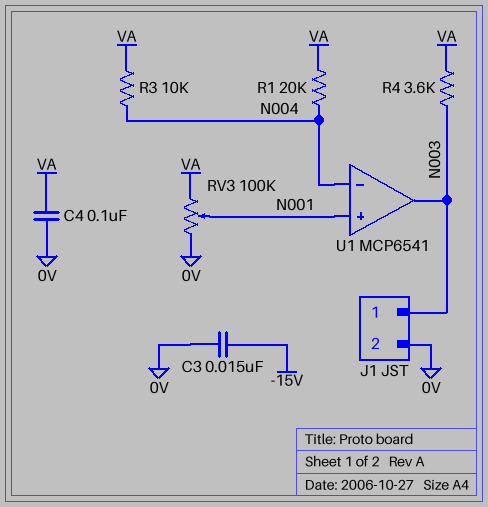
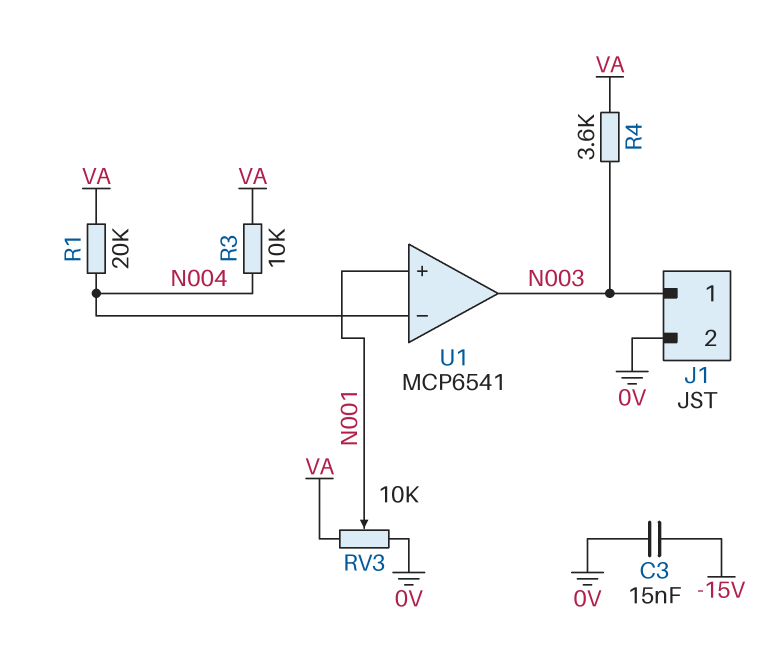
C4: 100nF (0V, VA) -> none
RV3: 100k (0V, VA, wiper N001) -> 10k (0V, VA, wiper N001)

